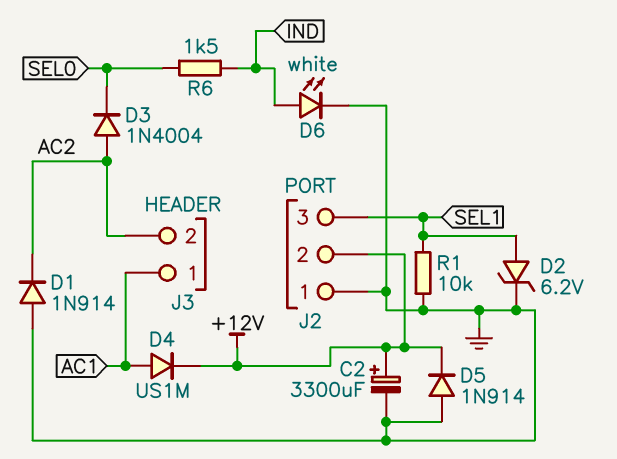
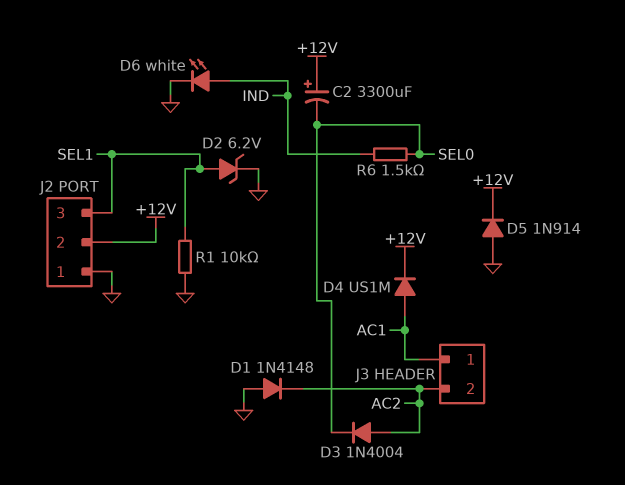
C2: 3300uF (plus +12V, minus GND) -> 3300uF (plus +12V, minus SEL0)
D1: diode 1N914 (A GND, K AC2) -> diode 1N4148 (A GND, K AC2)

